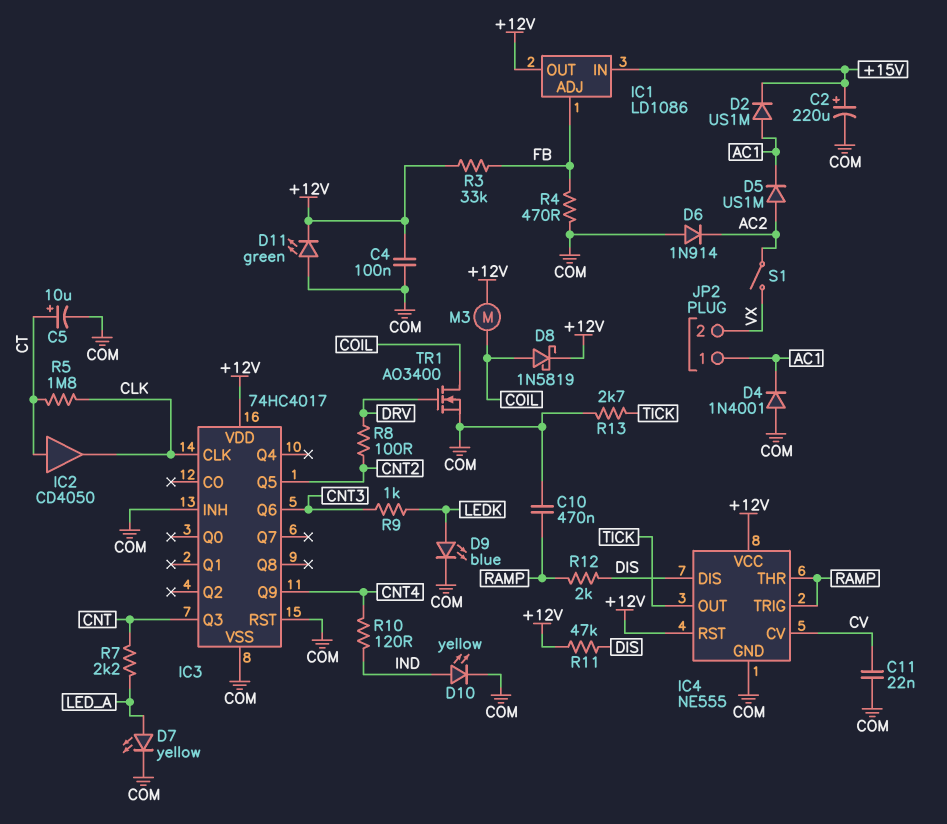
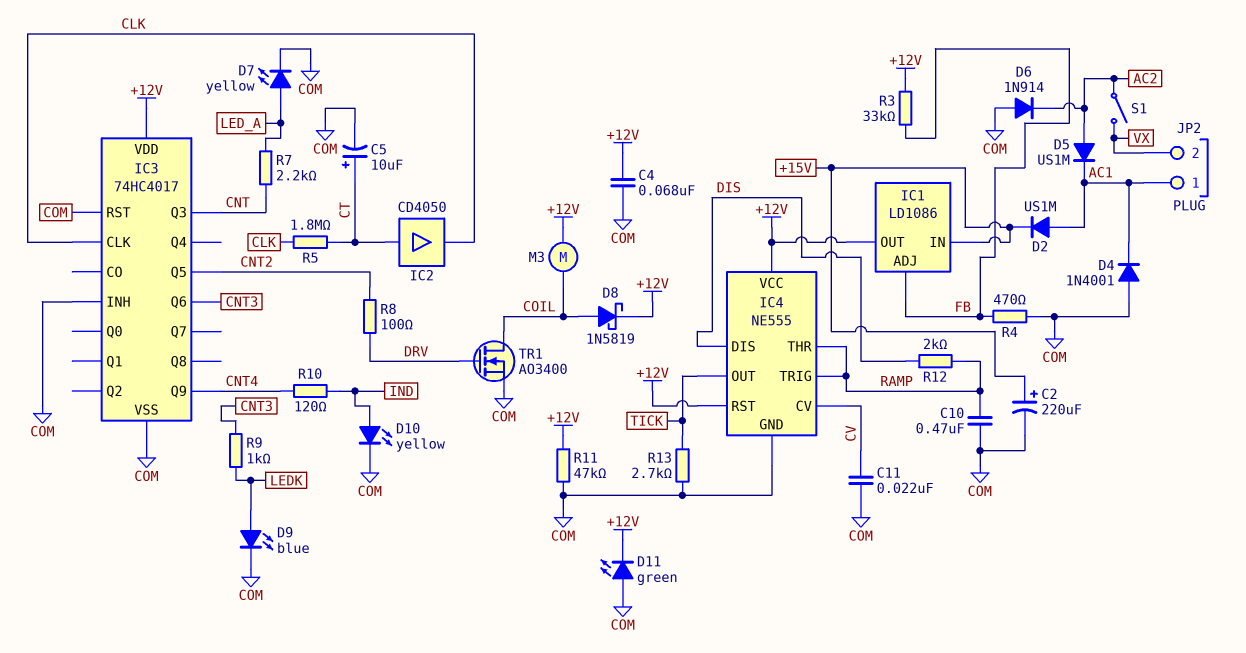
C4: 100nF (+12V, COM) -> 68nF (+12V, COM)
R11: 47k (+12V, DIS) -> 47k (+12V, COM)

